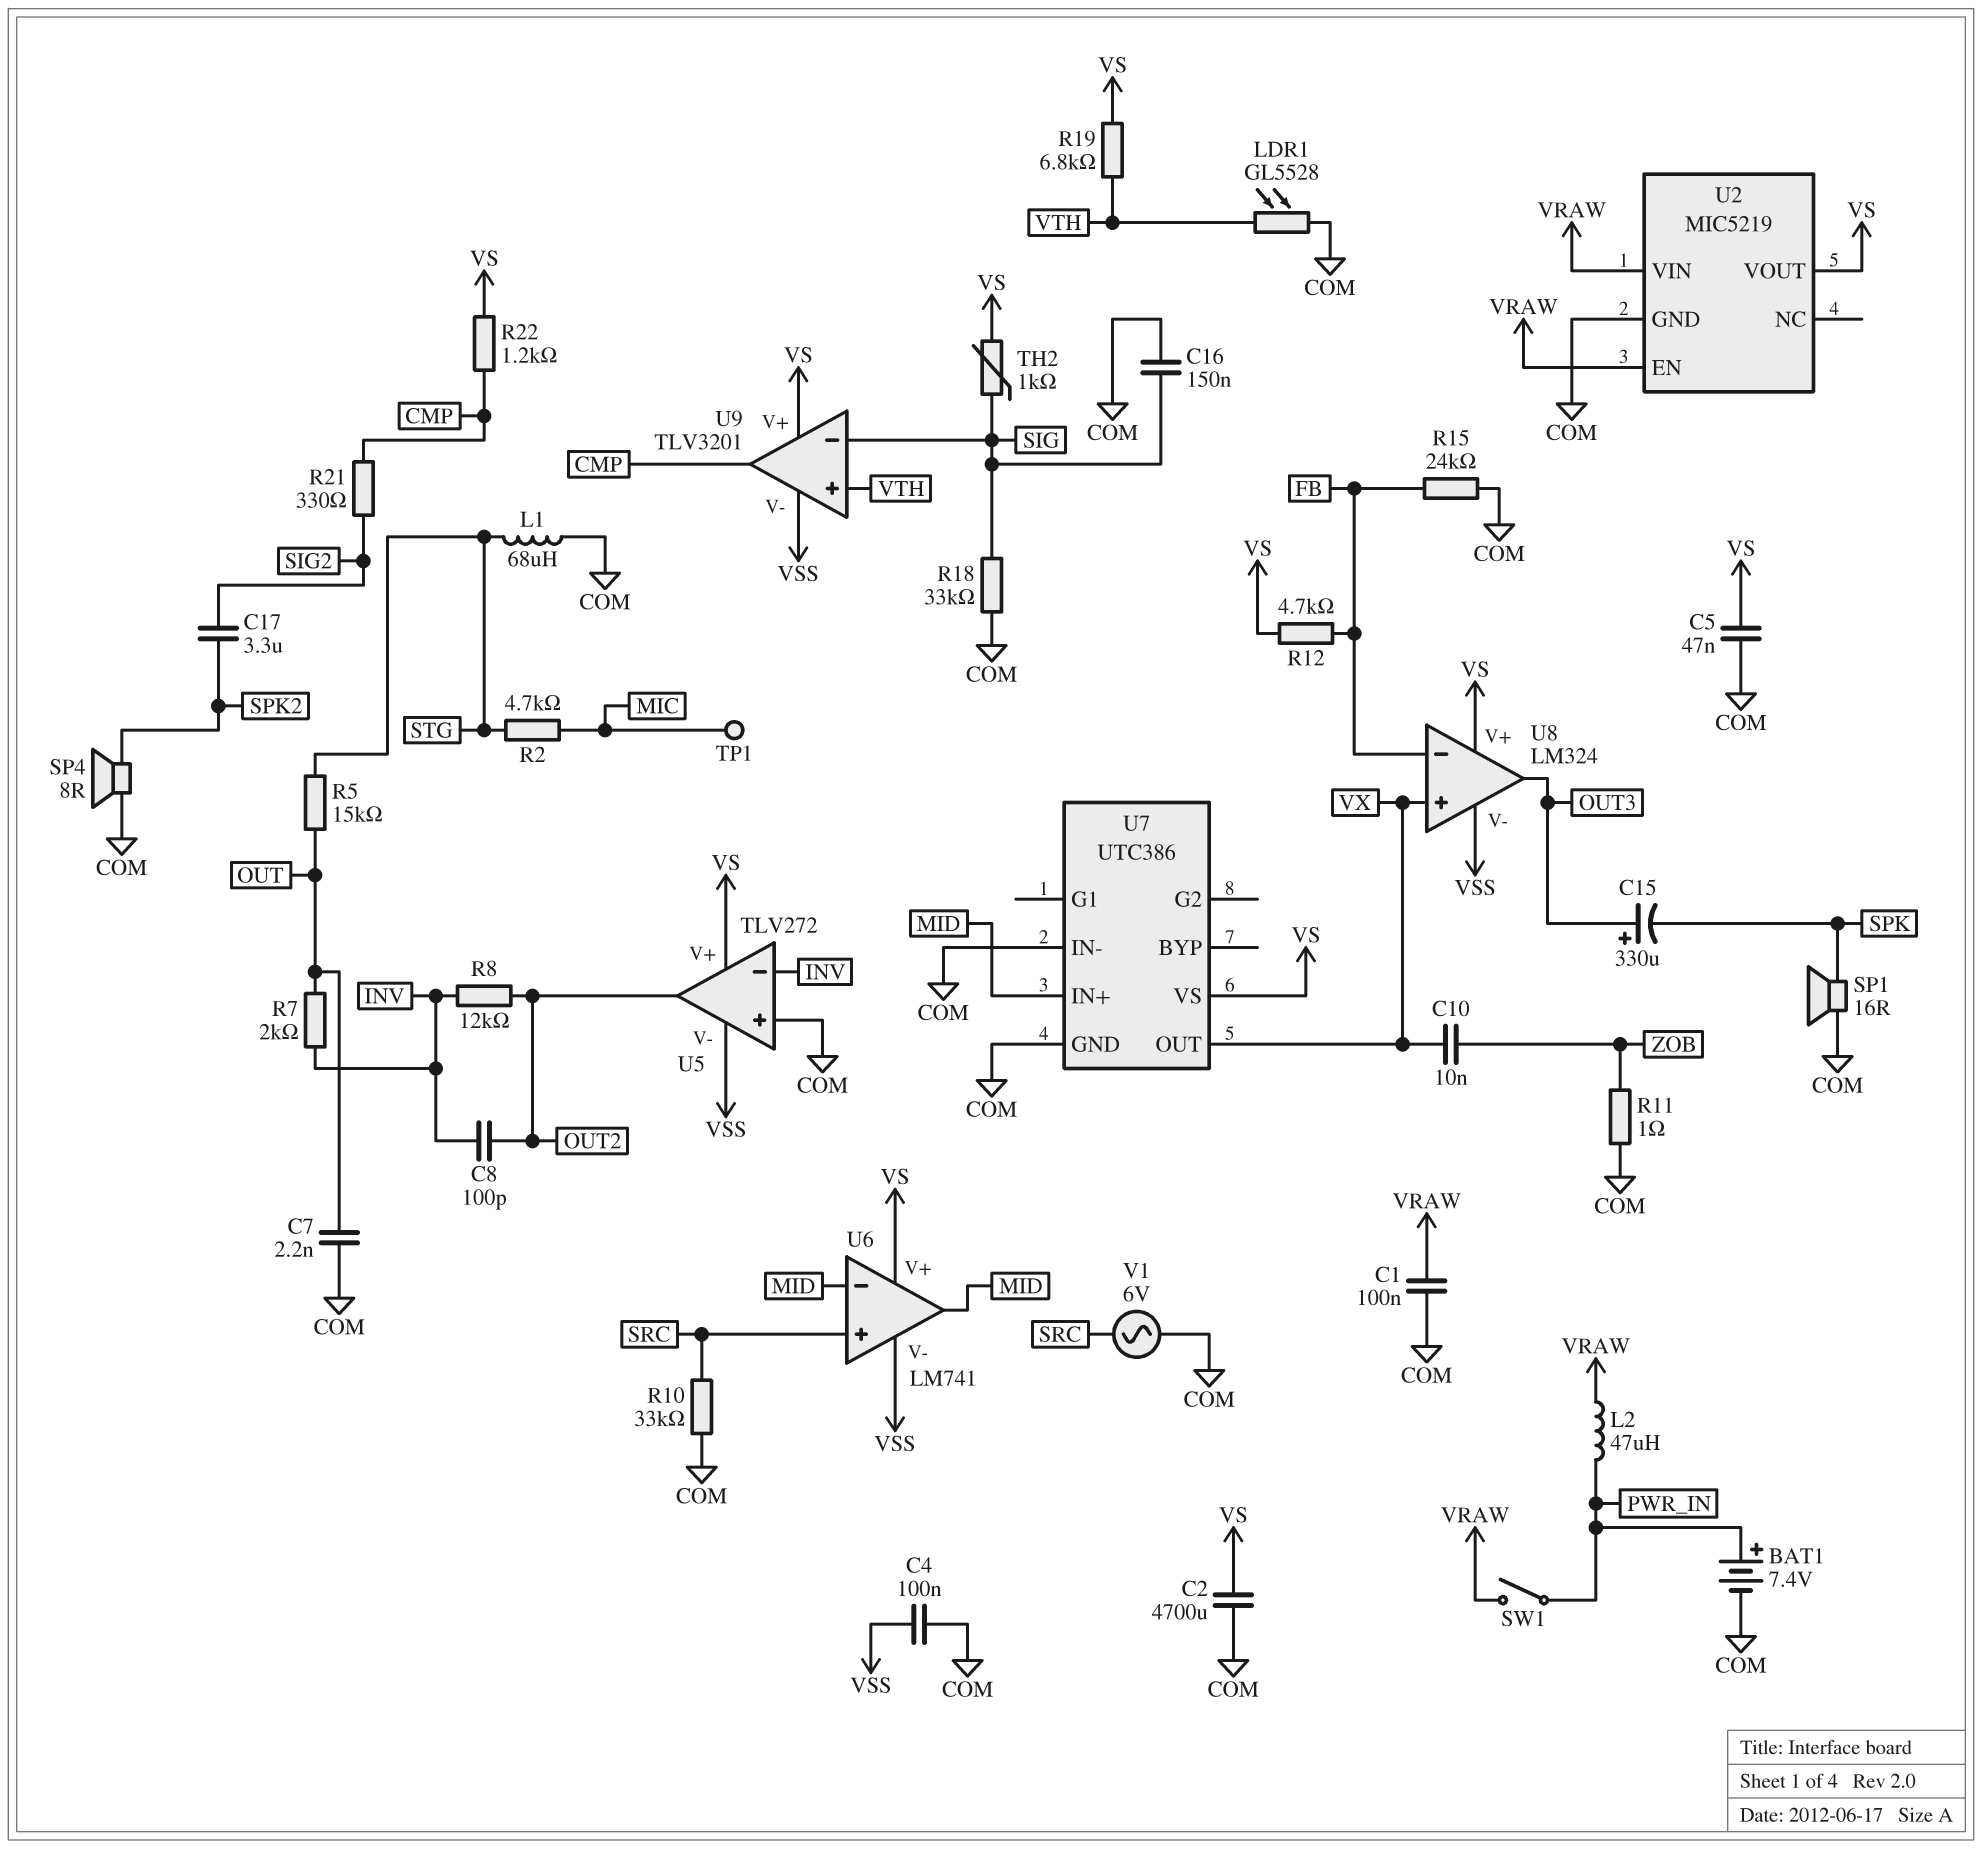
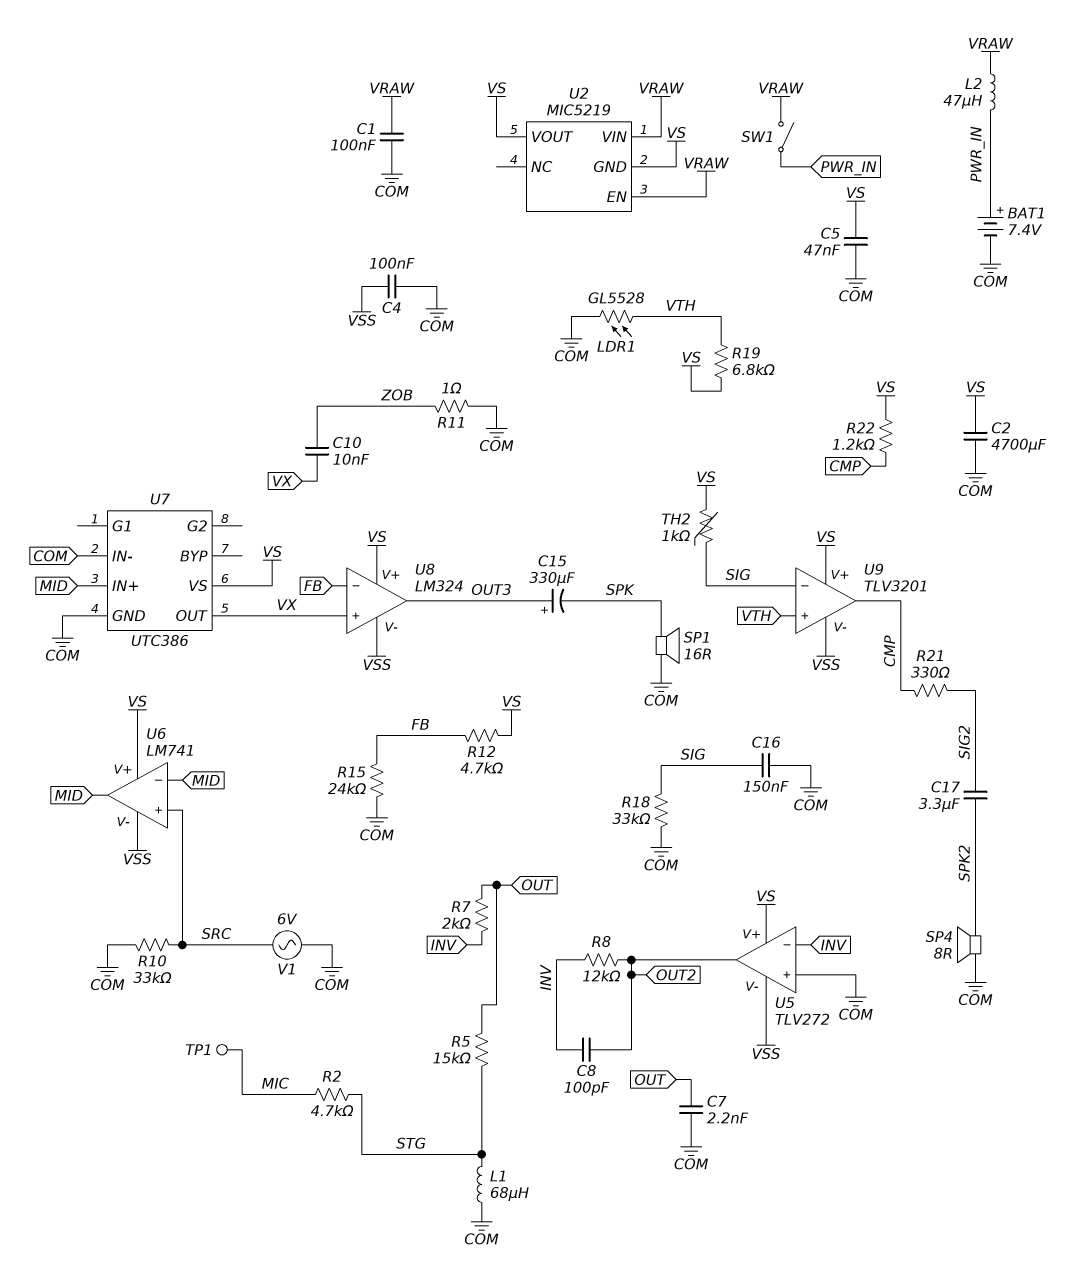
U2 pin GND: COM -> VS

